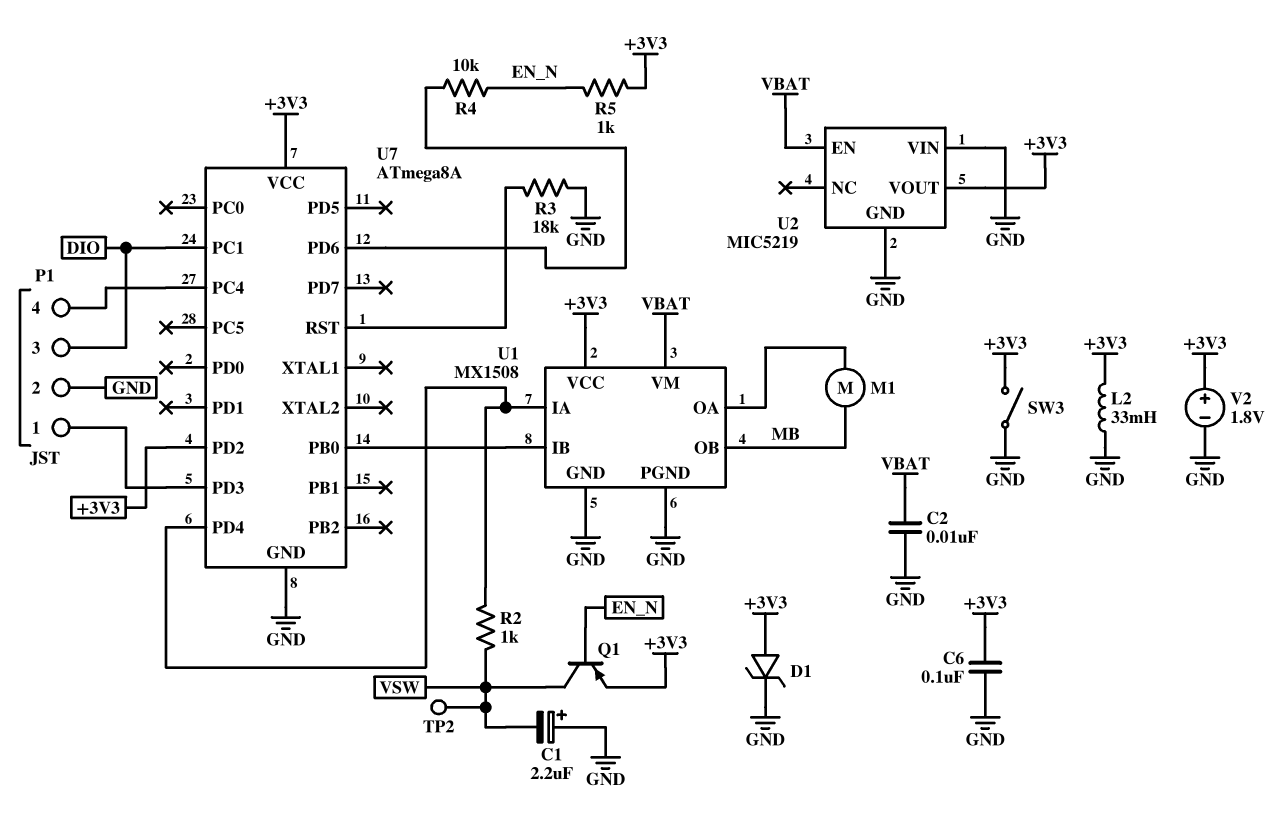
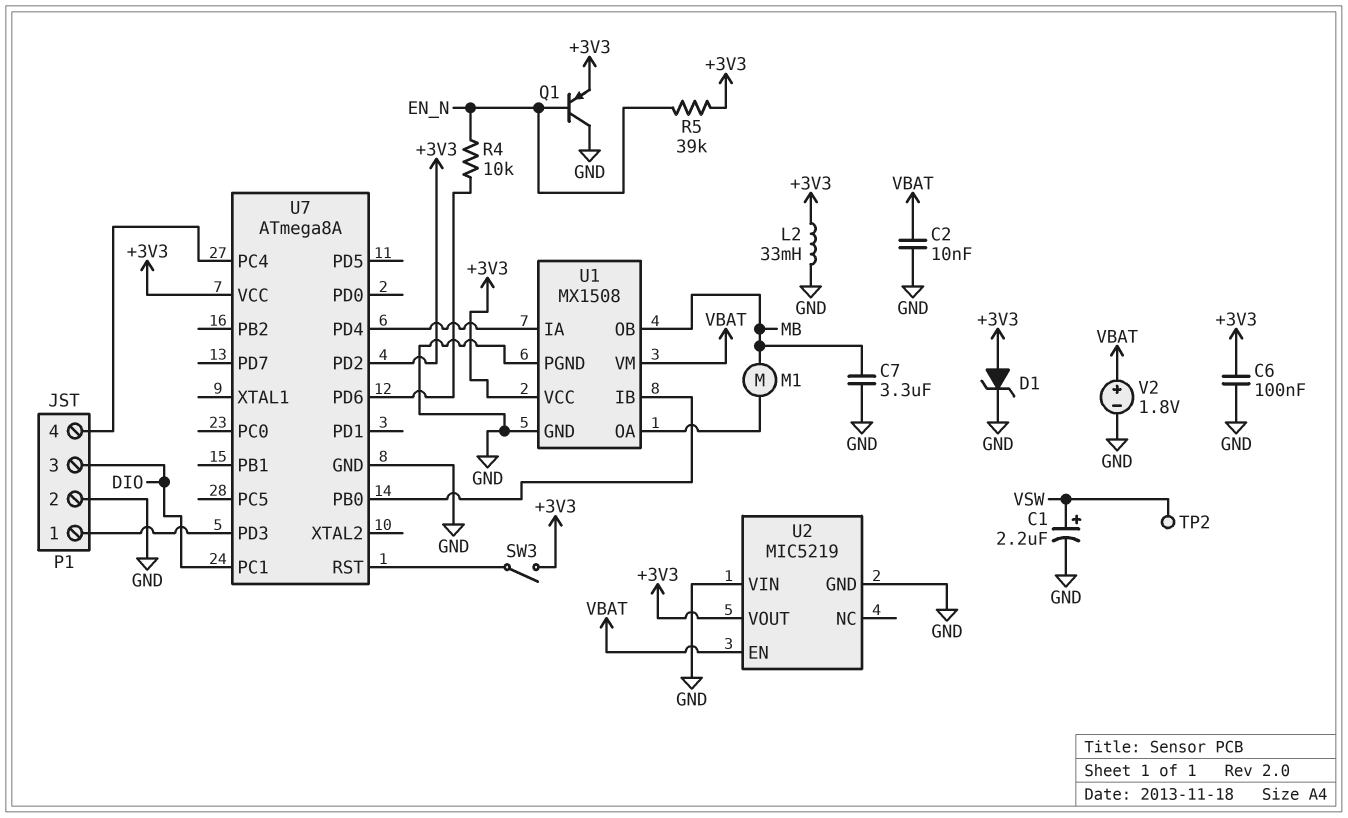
C1: 2.2uF (plus GND, minus VSW) -> 2.2uF (plus VSW, minus GND)
C7: none -> 3.3uF (GND, MB)
Q1: PNP (B EN_N, C VSW, E +3V3) -> PNP (B EN_N, C GND, E +3V3)
R2: 1k (U1/IA, VSW) -> none
R3: 18k (GND, U7/RST) -> none
R5: 1k (+3V3, EN_N) -> 39k (+3V3, EN_N)
SW3: switch (+3V3, GND) -> switch (+3V3, U7/RST)
V2: 1.8V (plus +3V3, minus GND) -> 1.8V (plus VBAT, minus GND)

